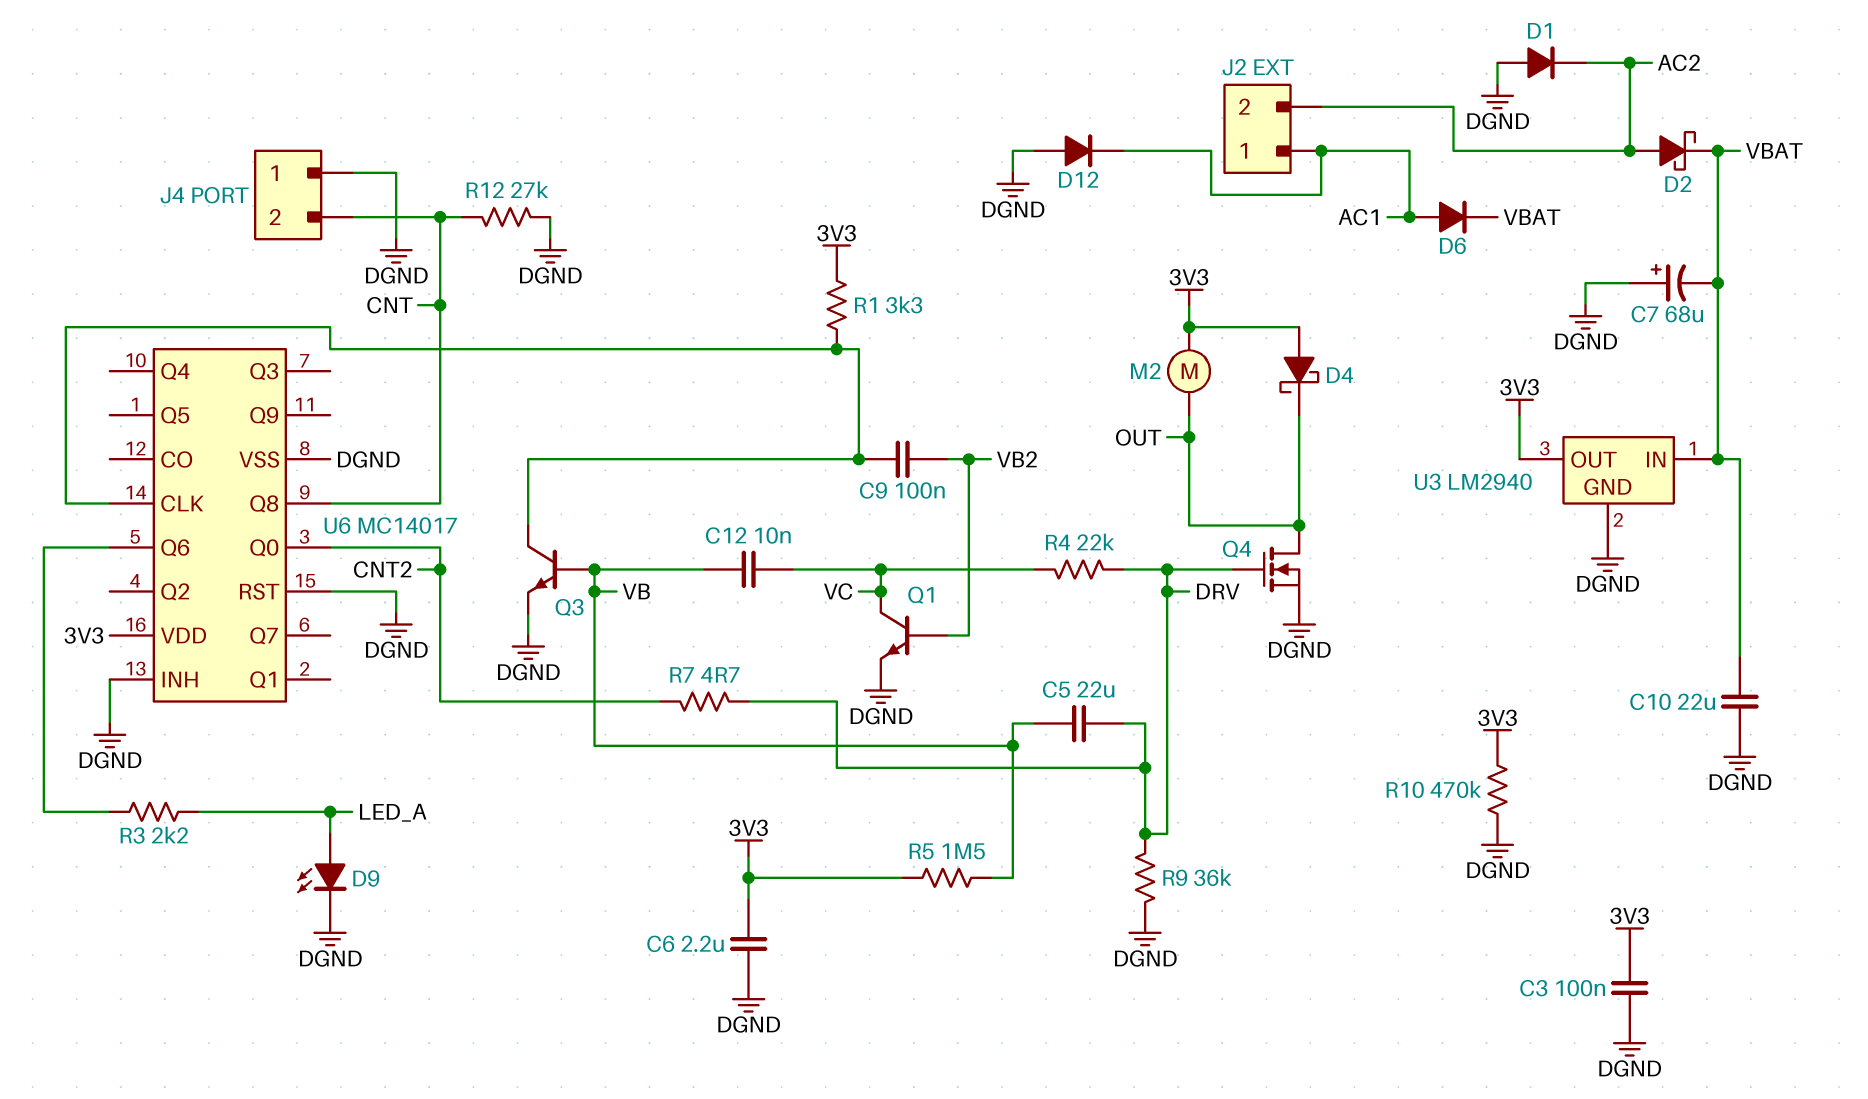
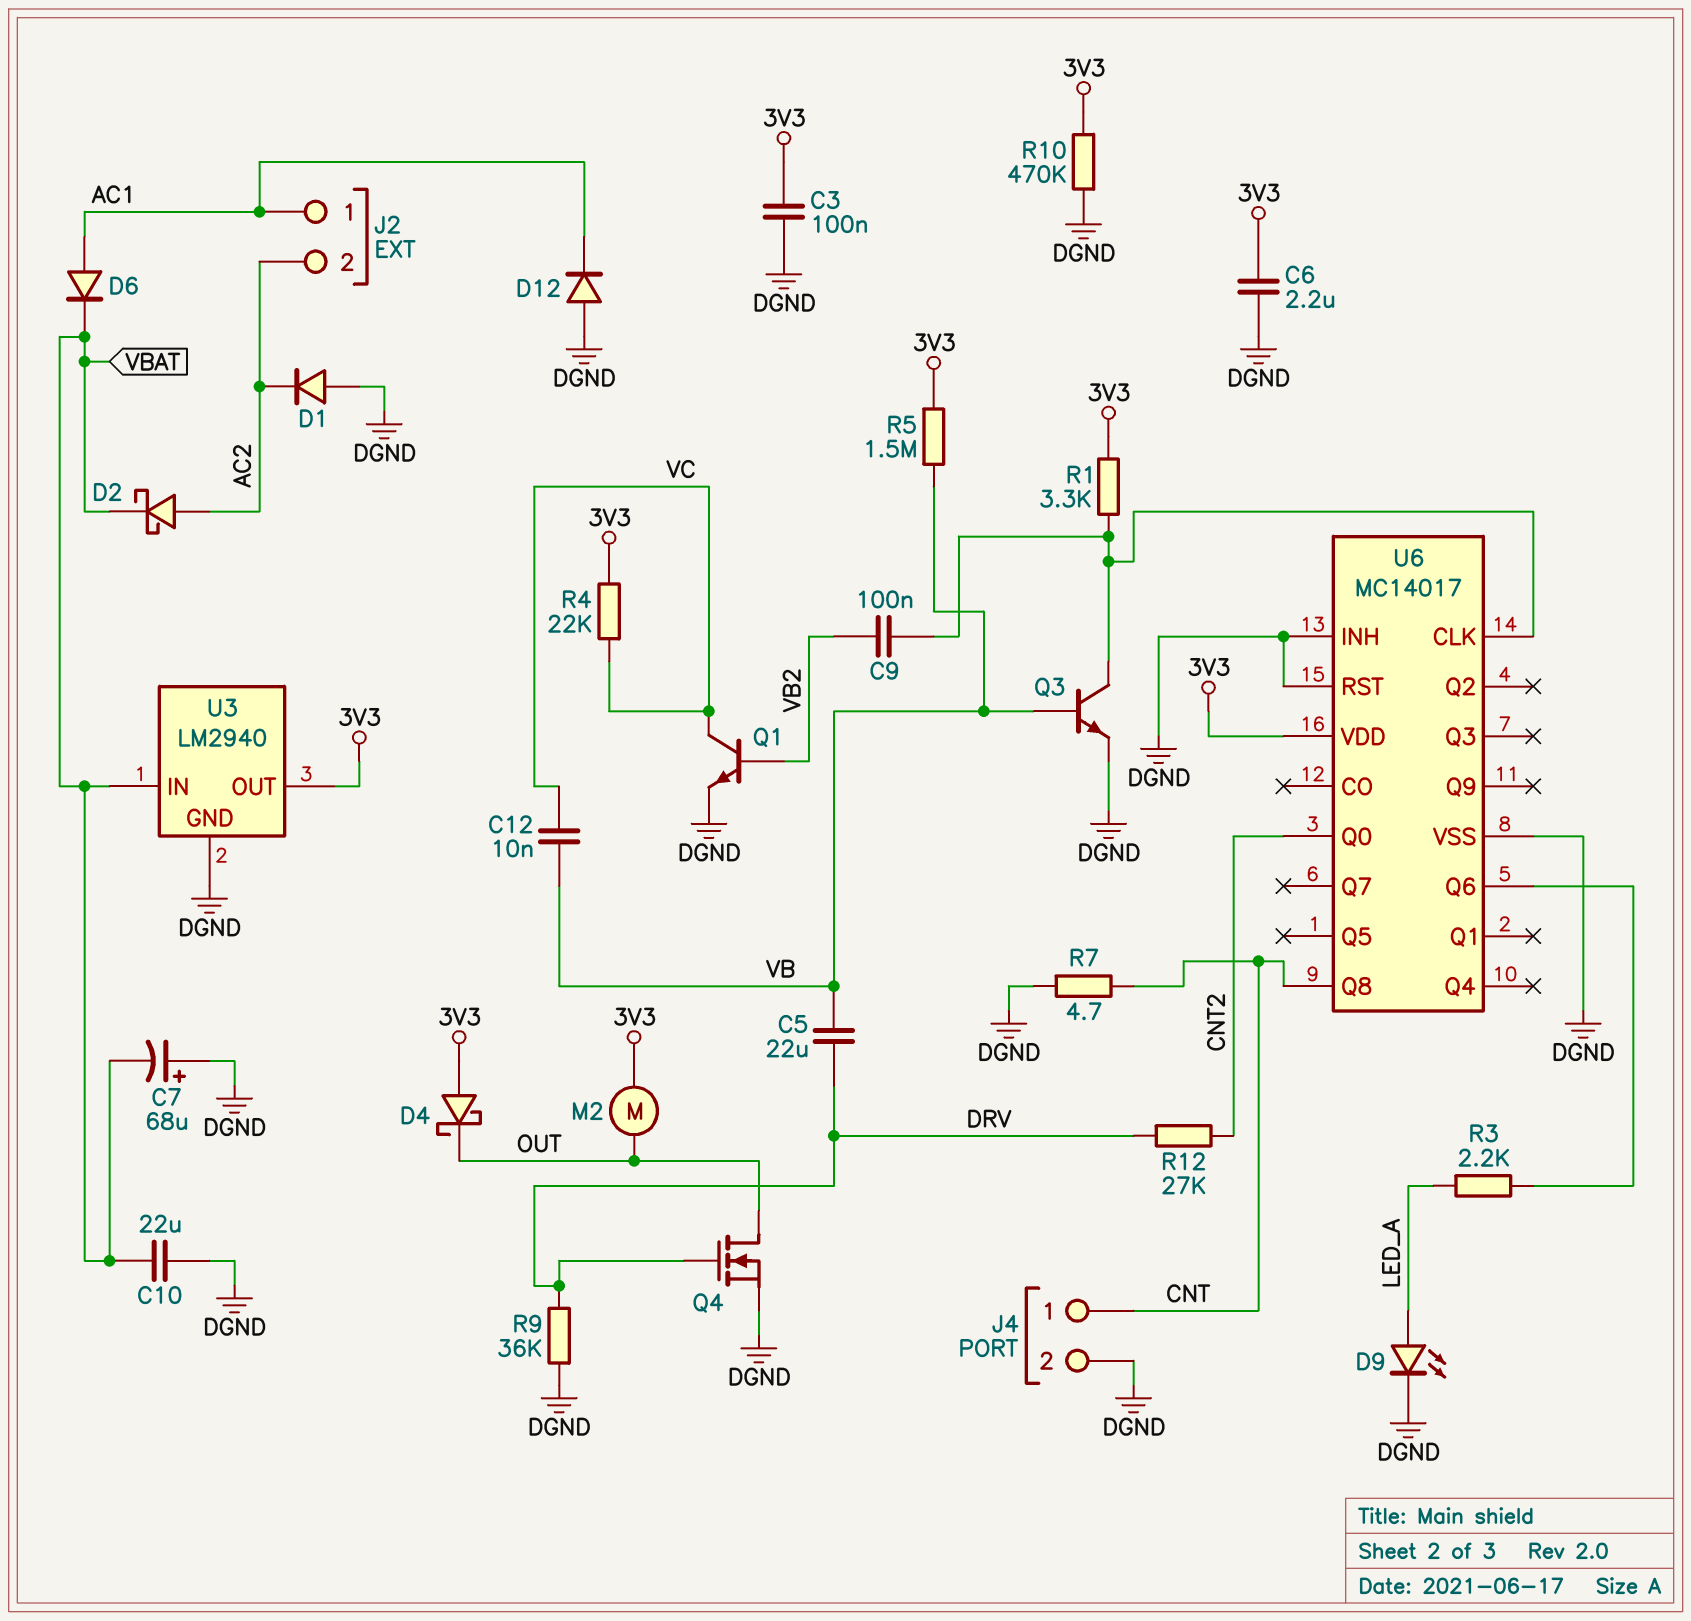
J4 pin 1: DGND -> CNT
J4 pin 2: CNT -> DGND
R4: 22k (DRV, VC) -> 22k (3V3, VC)
R7: 4.7 (CNT2, DRV) -> 4.7 (CNT, DGND)
R12: 27k (CNT, DGND) -> 27k (CNT2, DRV)

